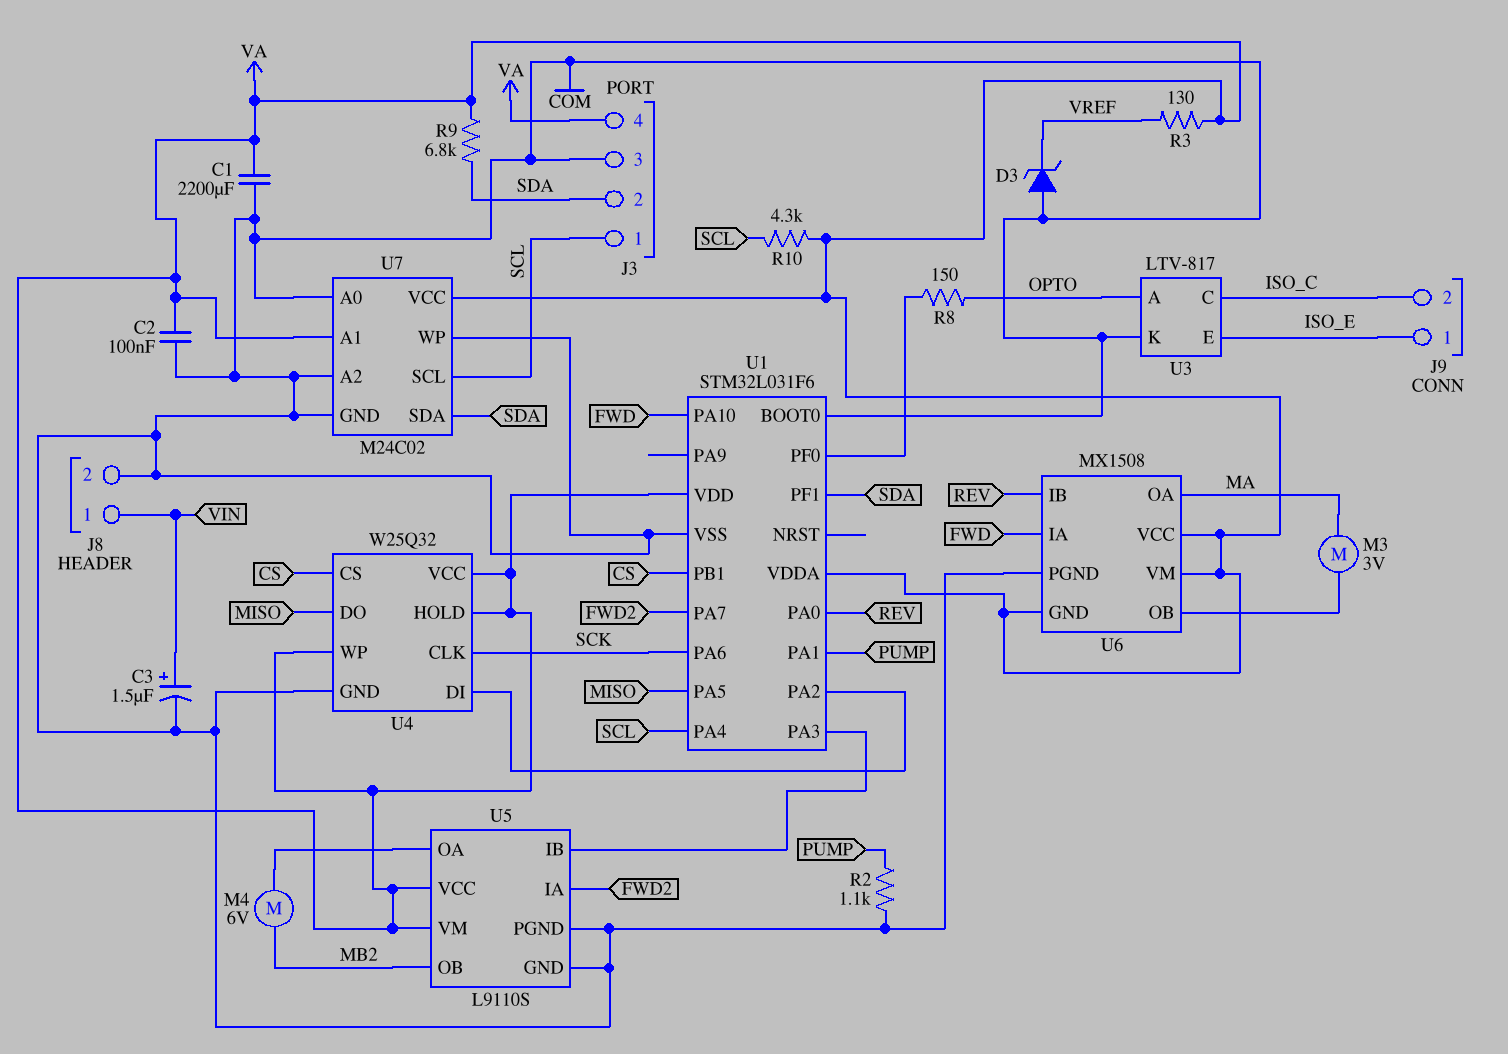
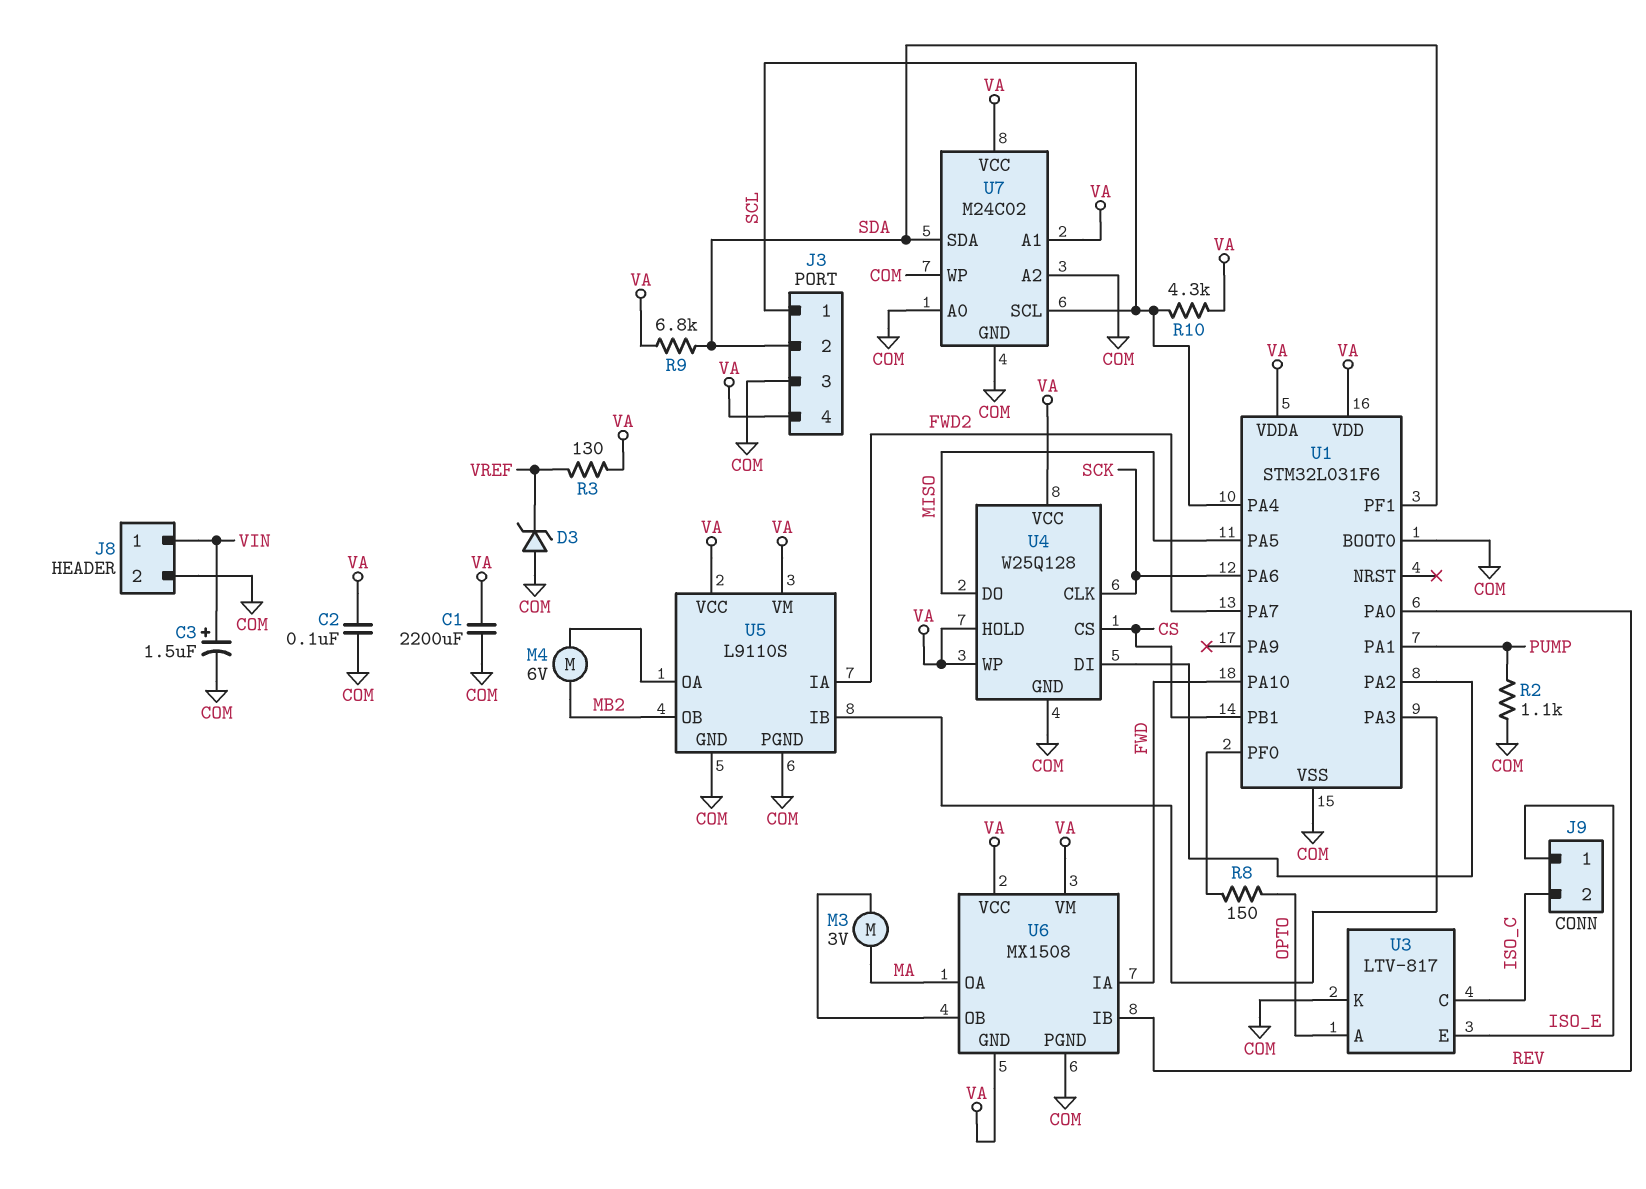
U4: W25Q32 -> W25Q128

